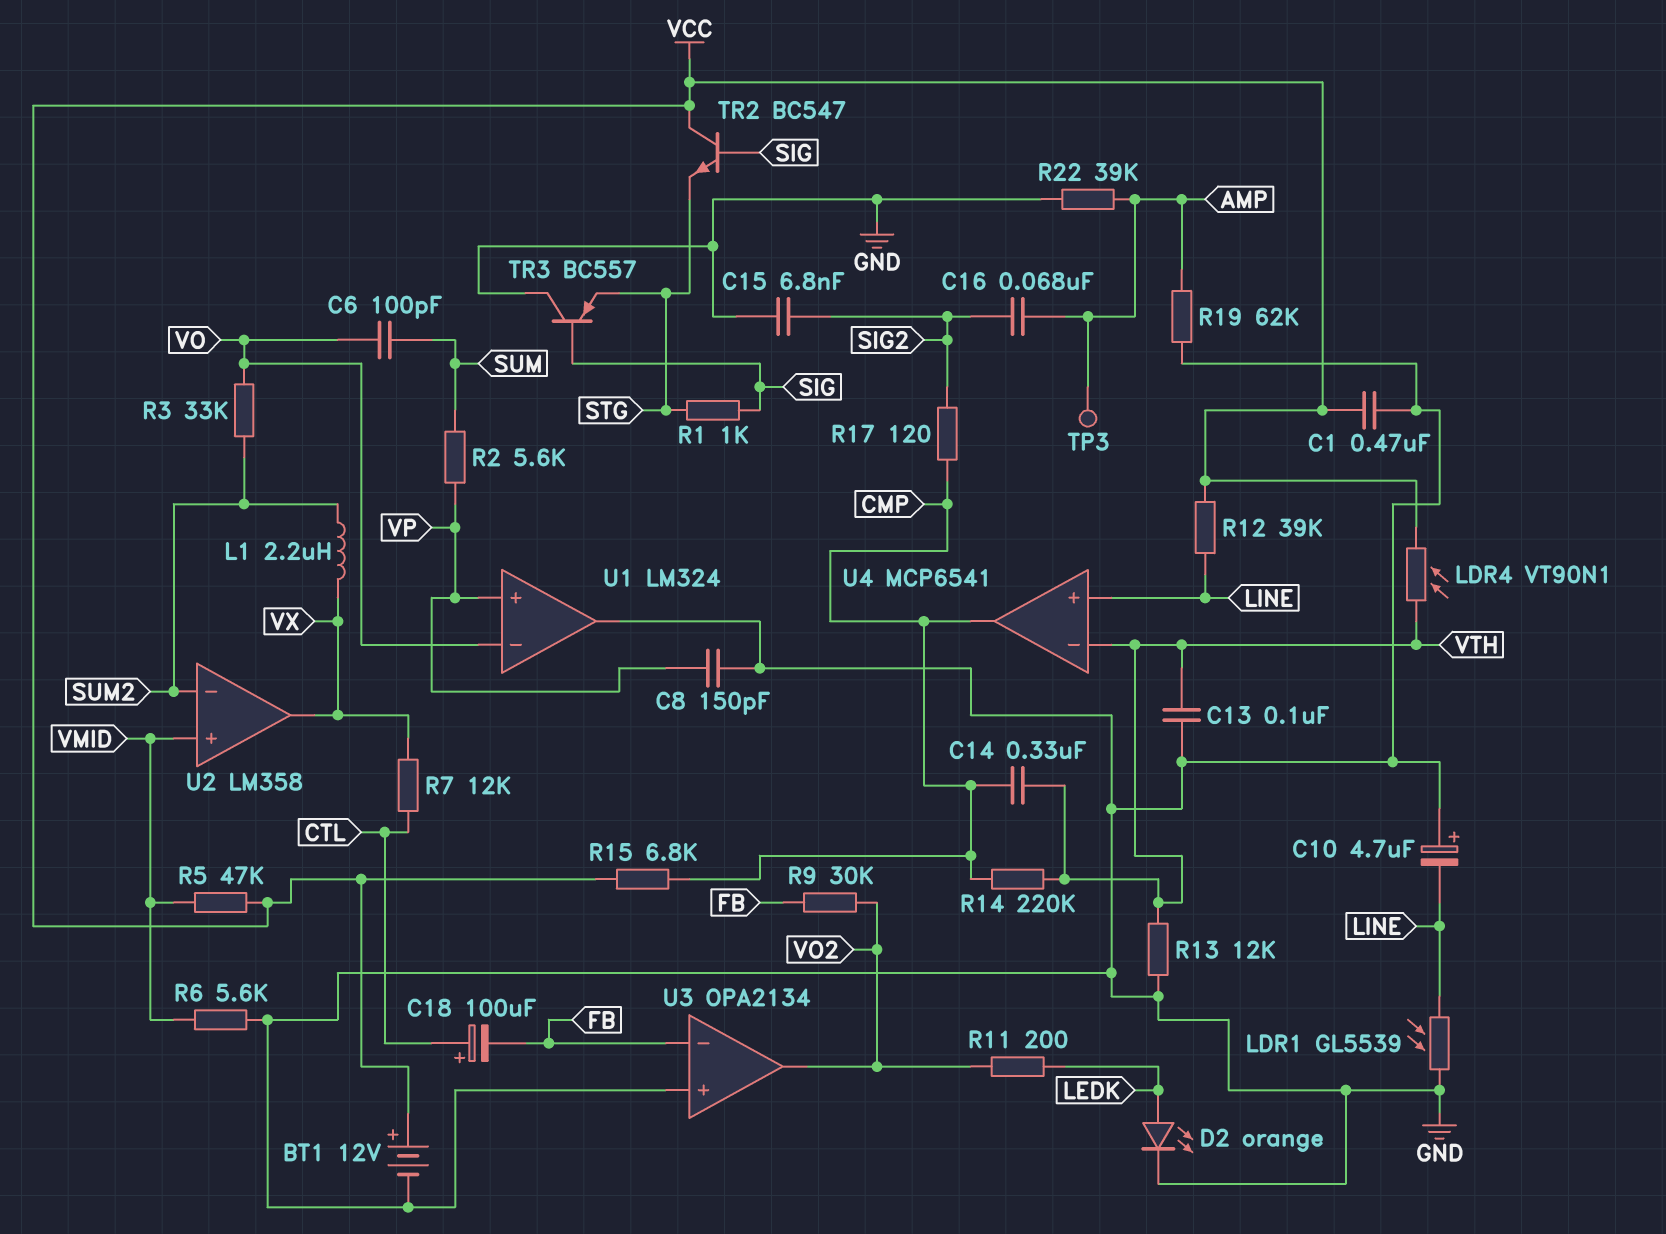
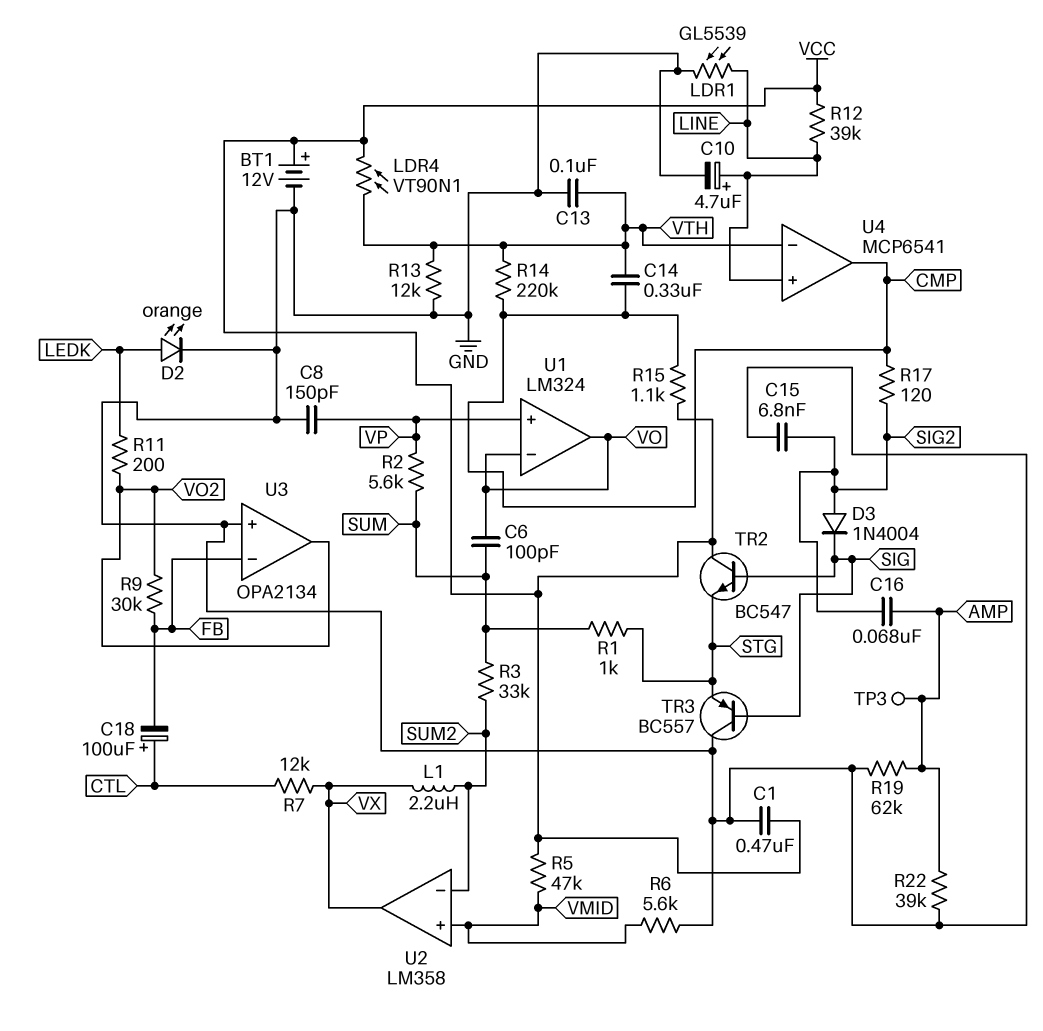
C10: 4.7uF (plus GND, minus LINE) -> 4.7uF (plus LINE, minus GND)
D3: none -> diode 1N4004 (A SIG2, K SIG)
R1: 1k (SIG, STG) -> 1k (STG, SUM)
R3: 33k (SUM2, VO) -> 33k (SUM, SUM2)
R15: 6.8k (CMP, VCC) -> 1.1k (CMP, VCC)
U1 pin out: GND -> VO

